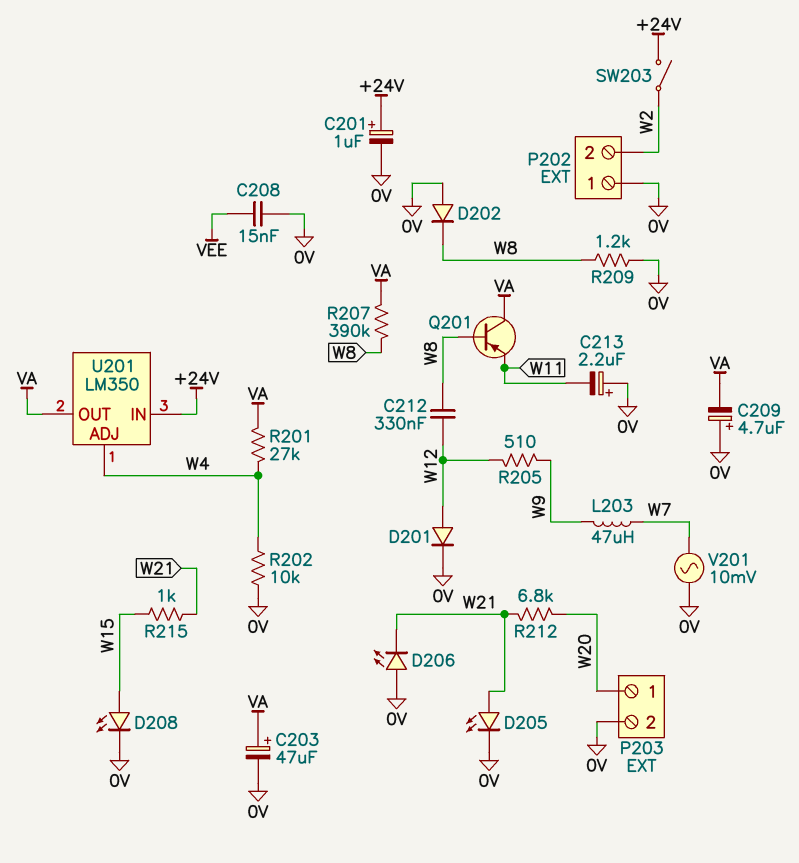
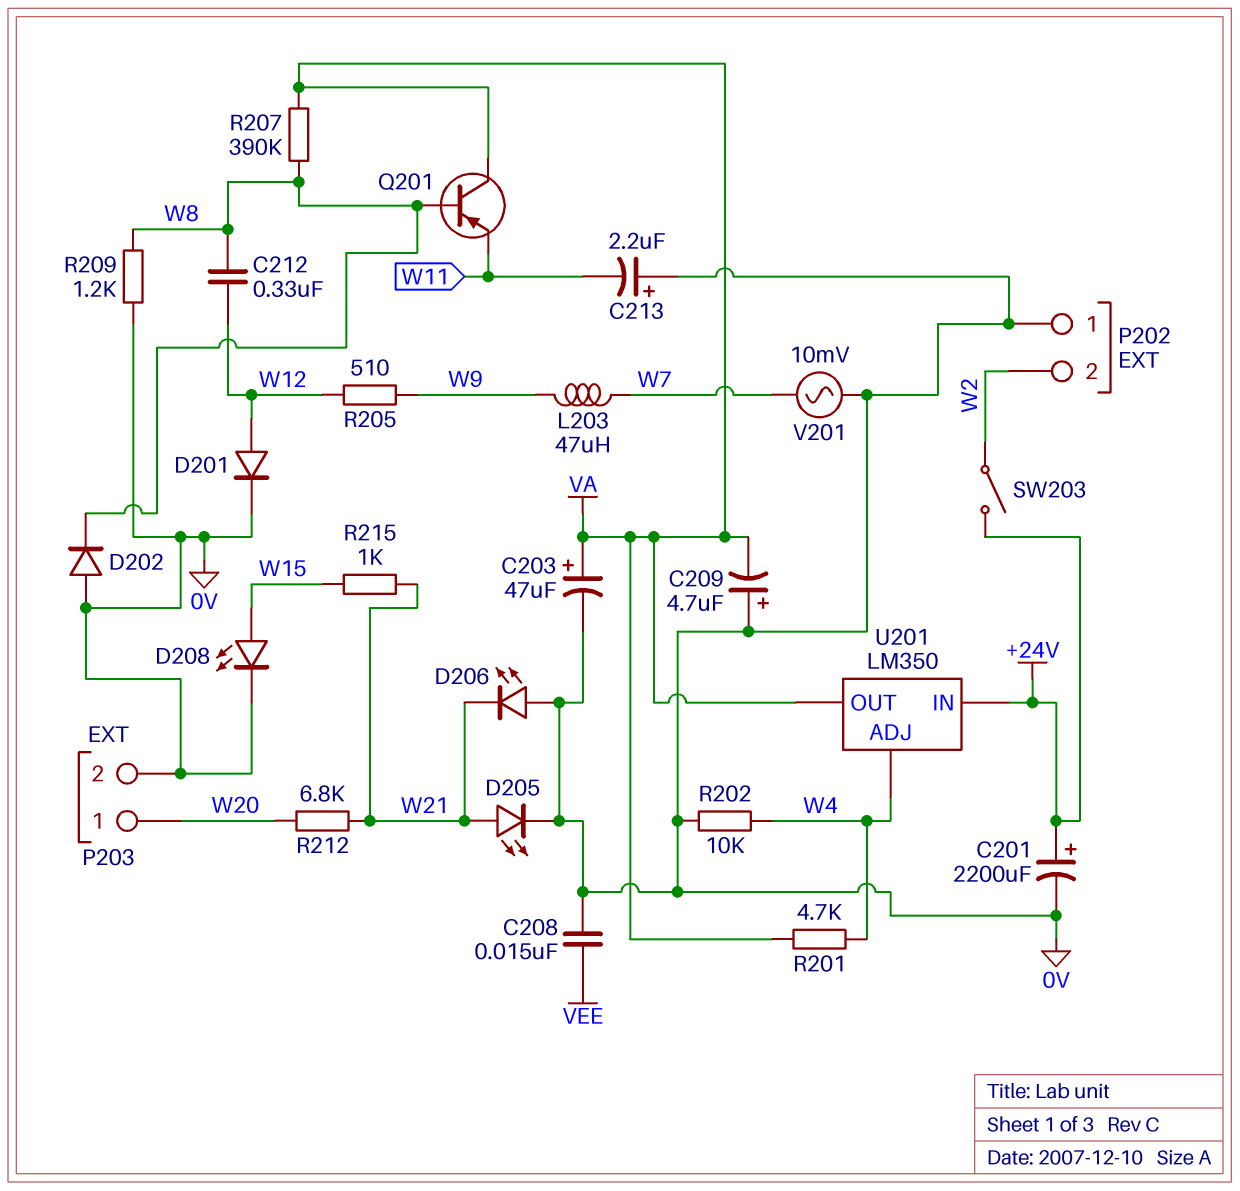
C201: 1uF (plus +24V, minus 0V) -> 2200uF (plus +24V, minus 0V)
R201: 27k (VA, W4) -> 4.7k (VA, W4)

